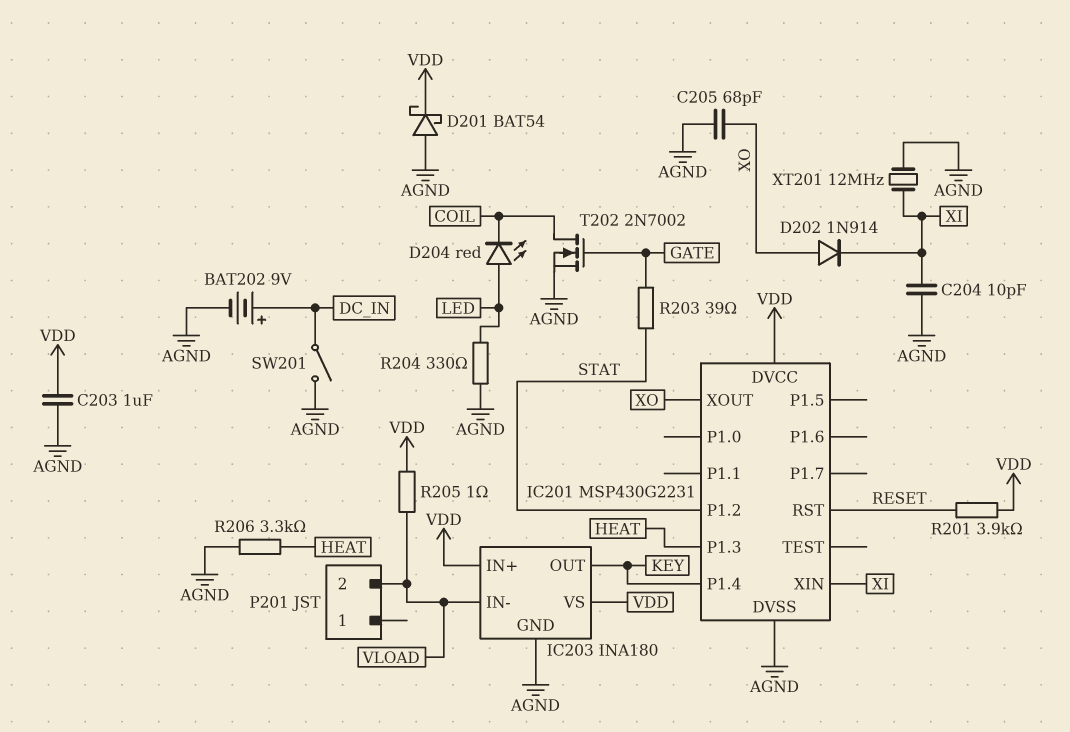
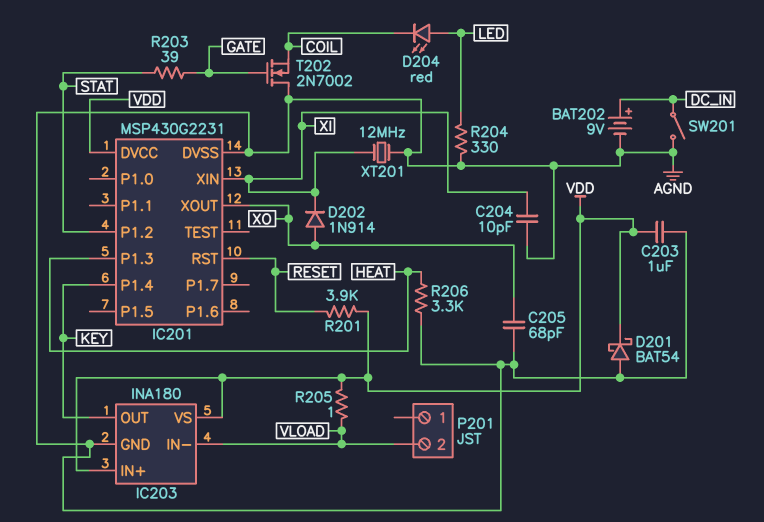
T202: NMOS 2N7002 (G GATE, D COIL, S AGND) -> NMOS 2N7002 (G GATE, D AGND, S COIL)

